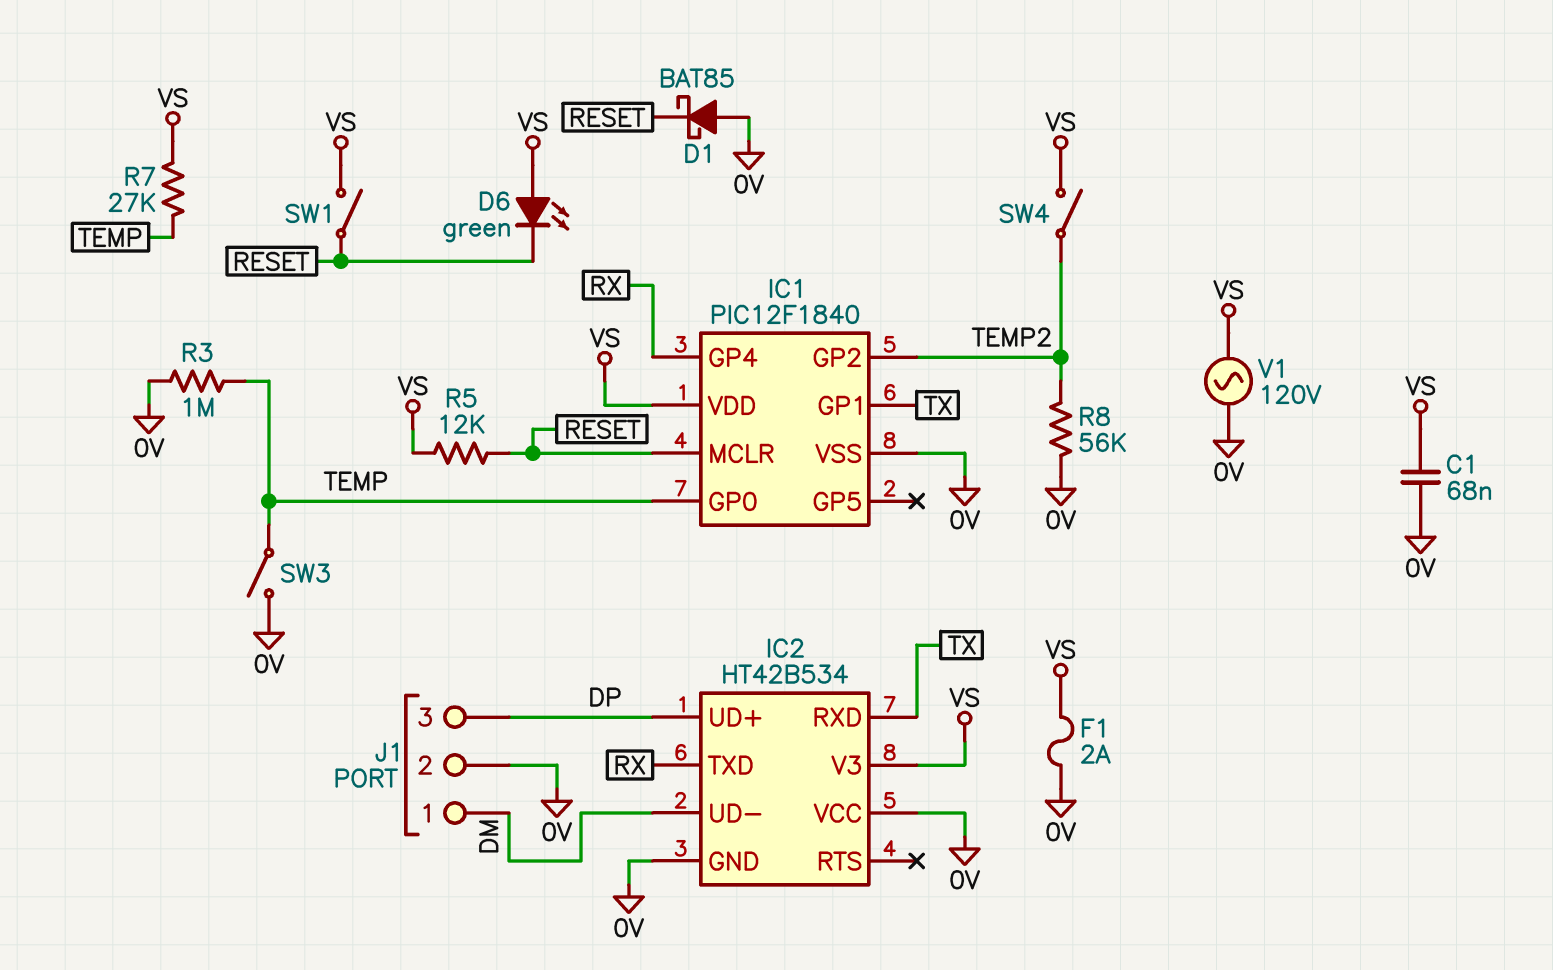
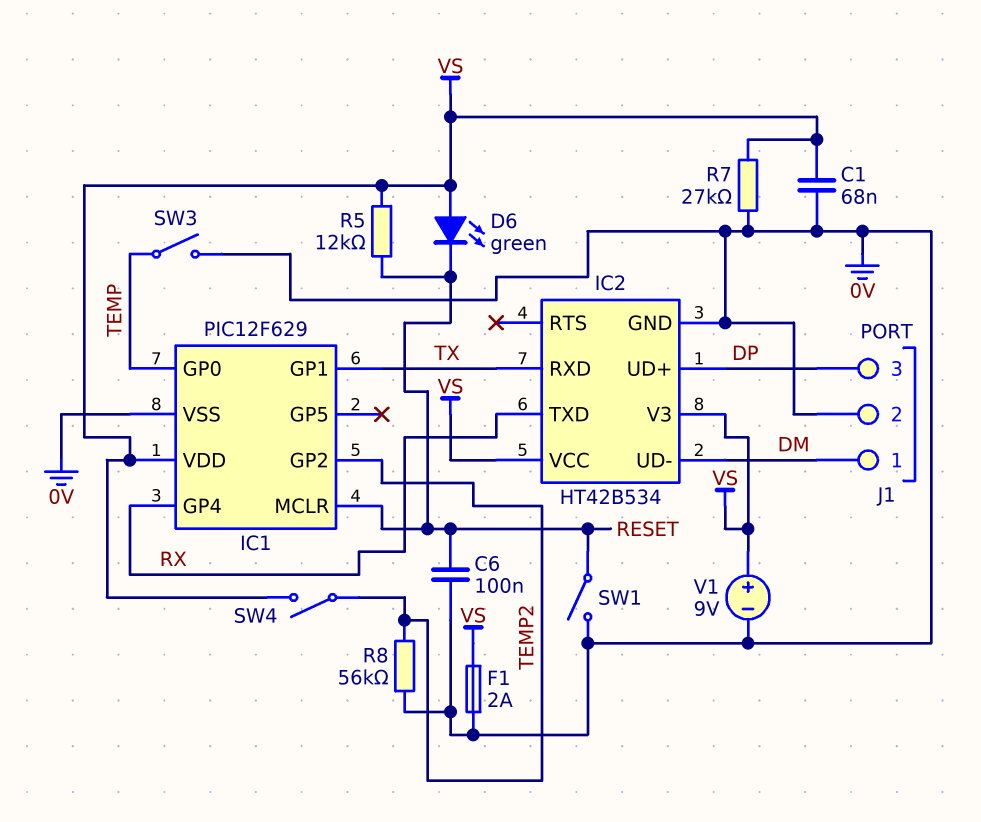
C6: none -> 100nF (0V, RESET)
D1: schottky BAT85 (A 0V, K RESET) -> none
IC1: PIC12F1840 -> PIC12F629
IC2 pin VCC: 0V -> VS
R3: 1M (0V, TEMP) -> none
R7: 27k (TEMP, VS) -> 27k (0V, VS)
SW1: switch (RESET, VS) -> switch (0V, RESET)
V1: AC 120V (0V, VS) -> 9V (plus VS, minus 0V)

